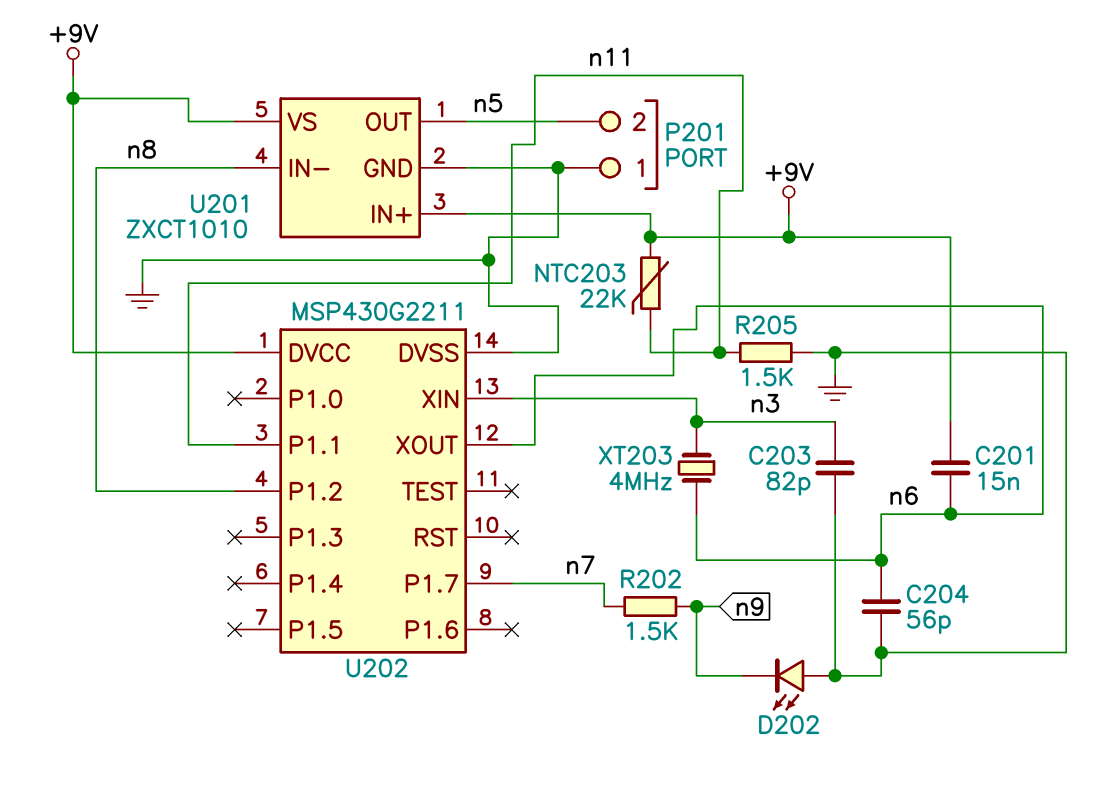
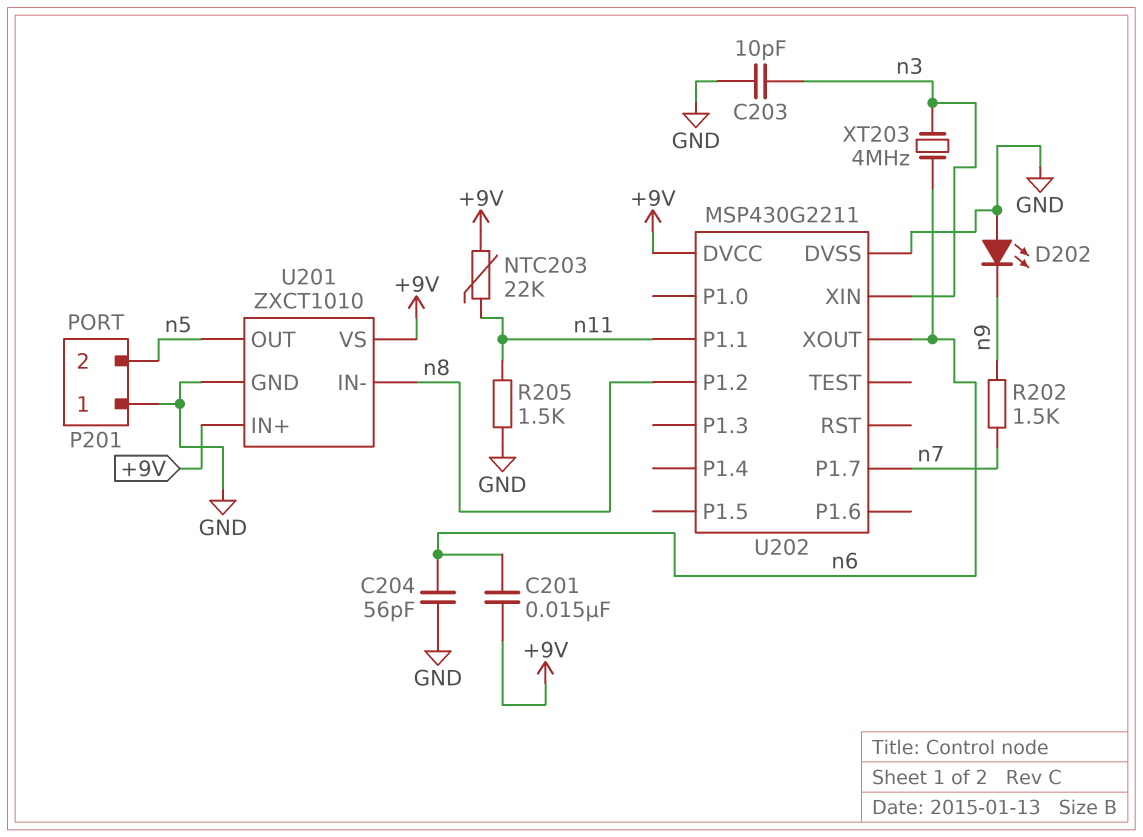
C203: 82pF (GND, n3) -> 10pF (GND, n3)

